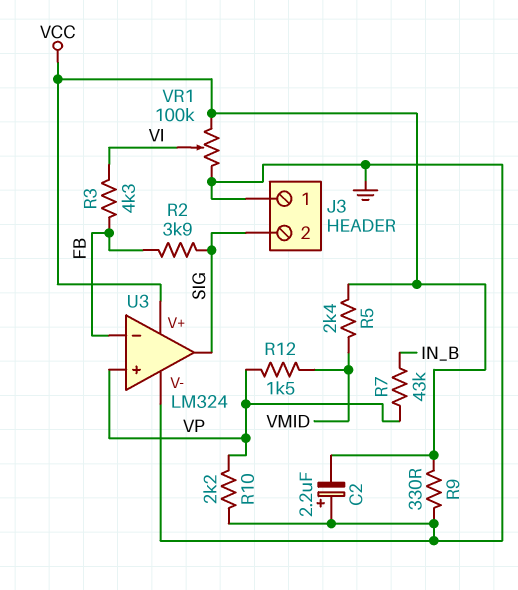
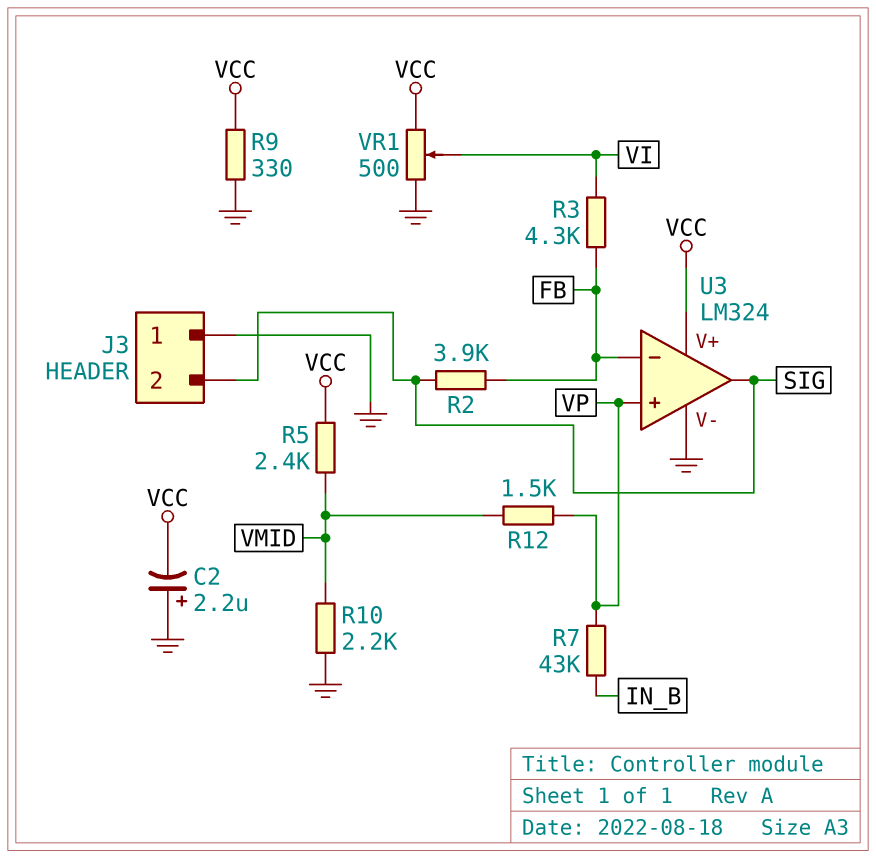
R10: 2.2k (GND, VP) -> 2.2k (GND, VMID)
VR1: 100k (GND, VCC, wiper VI) -> 500 (GND, VCC, wiper VI)

